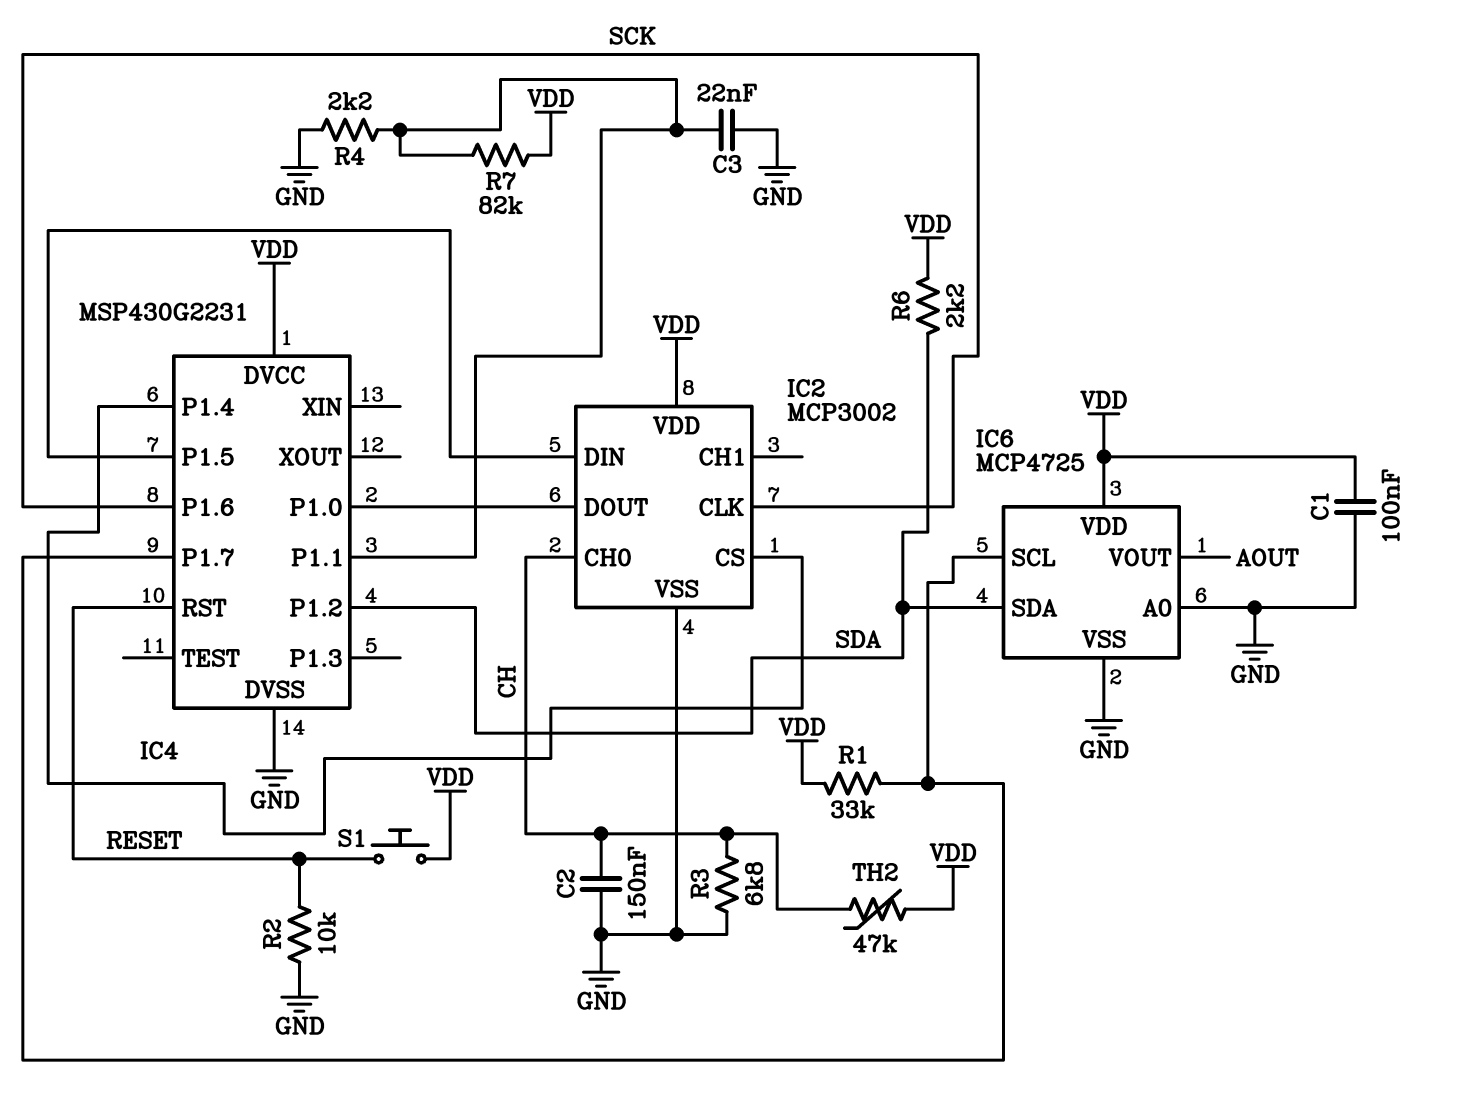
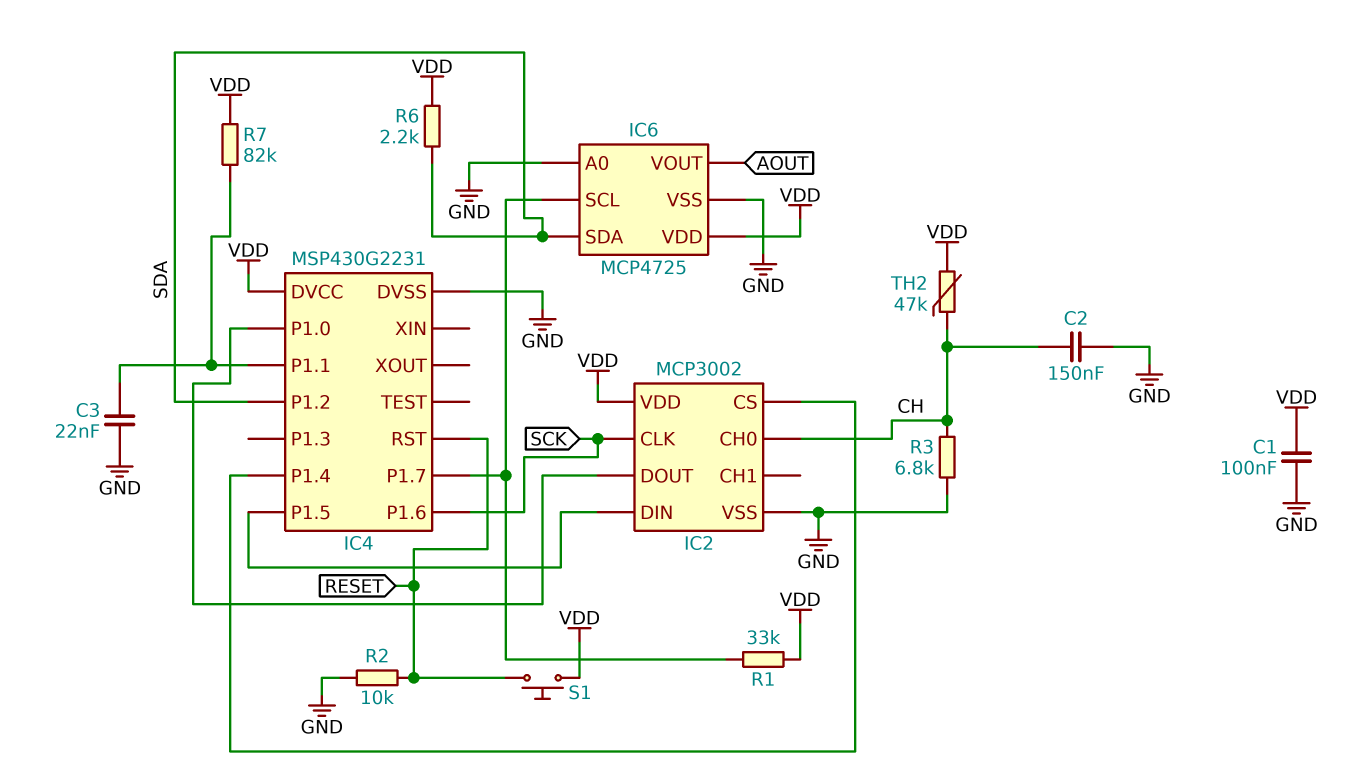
R4: 2.2k (GND, IC4/P1.1) -> none

